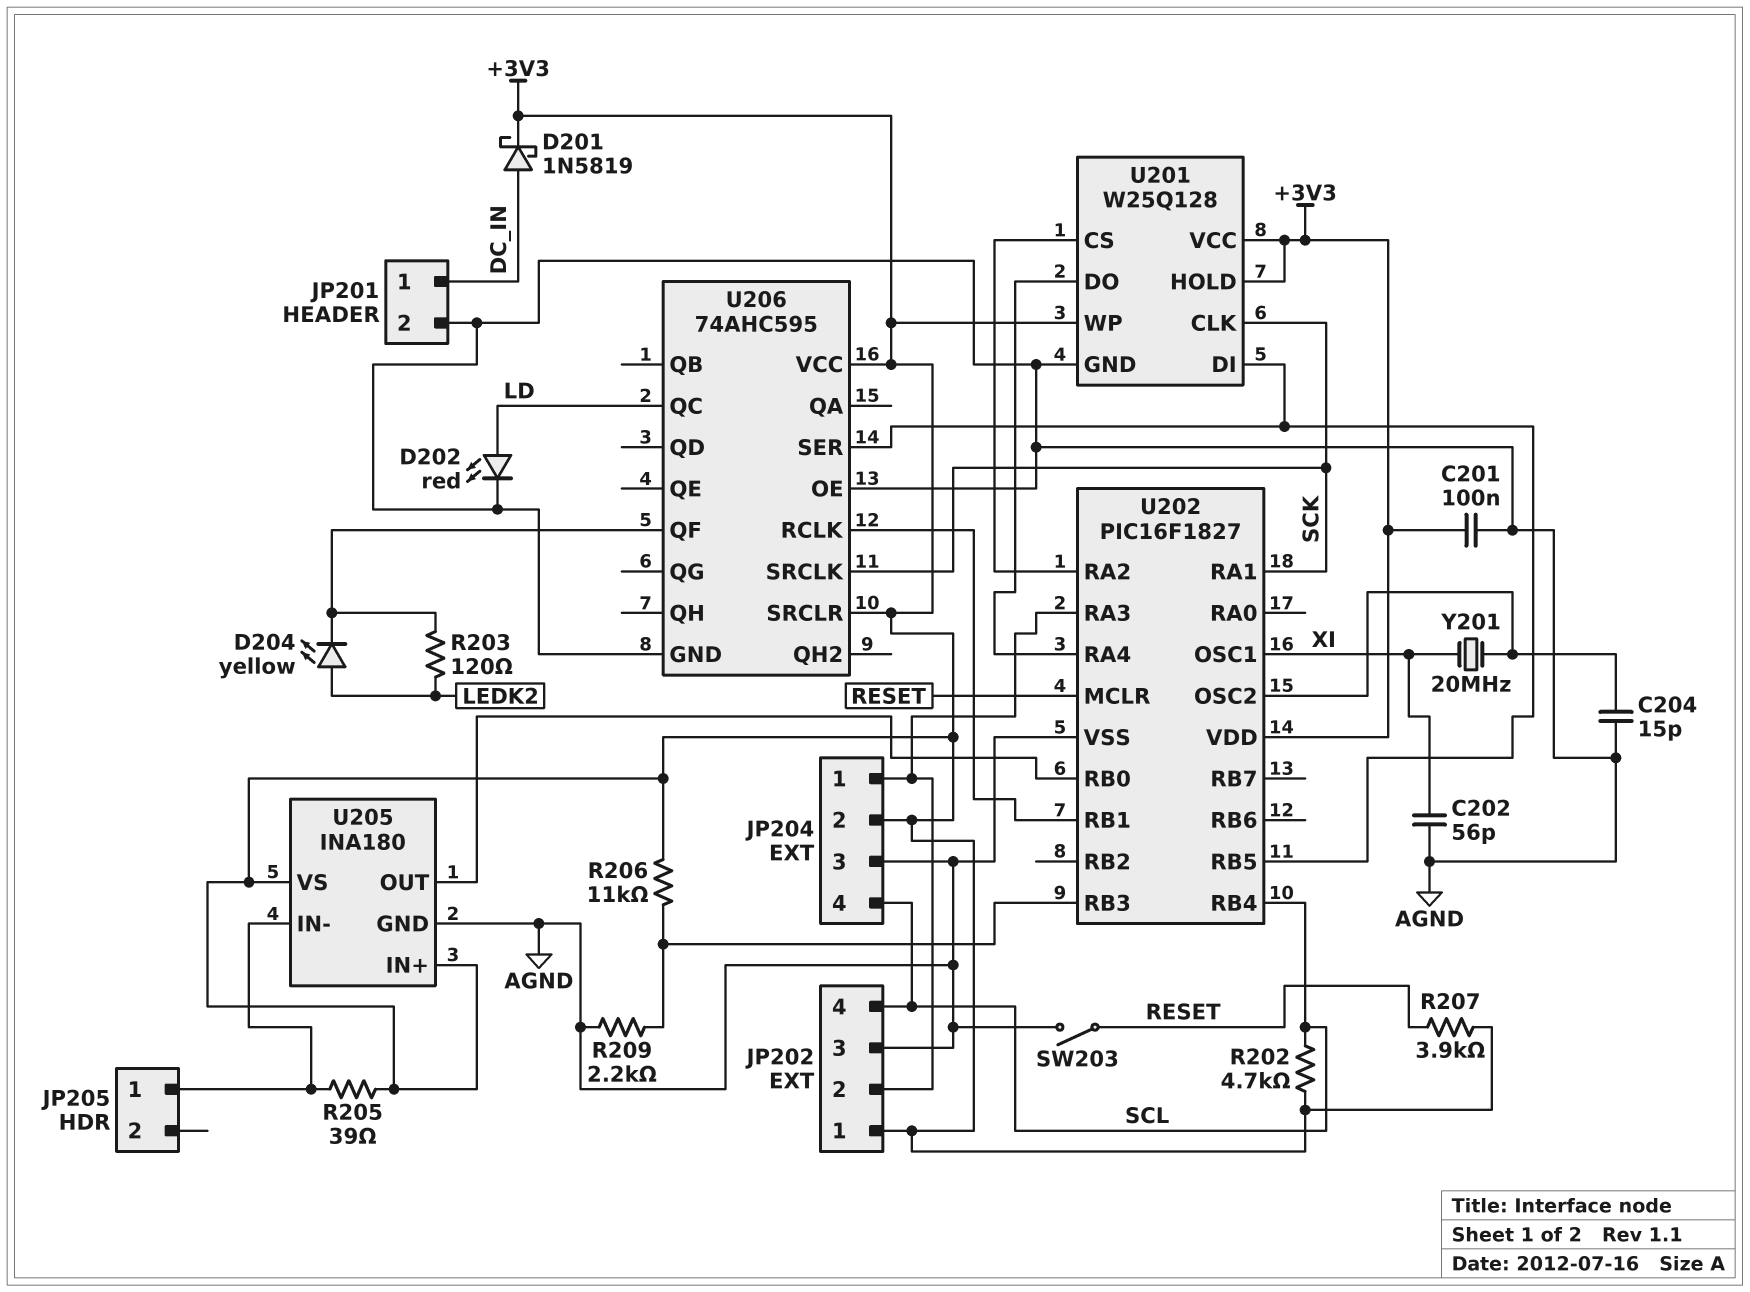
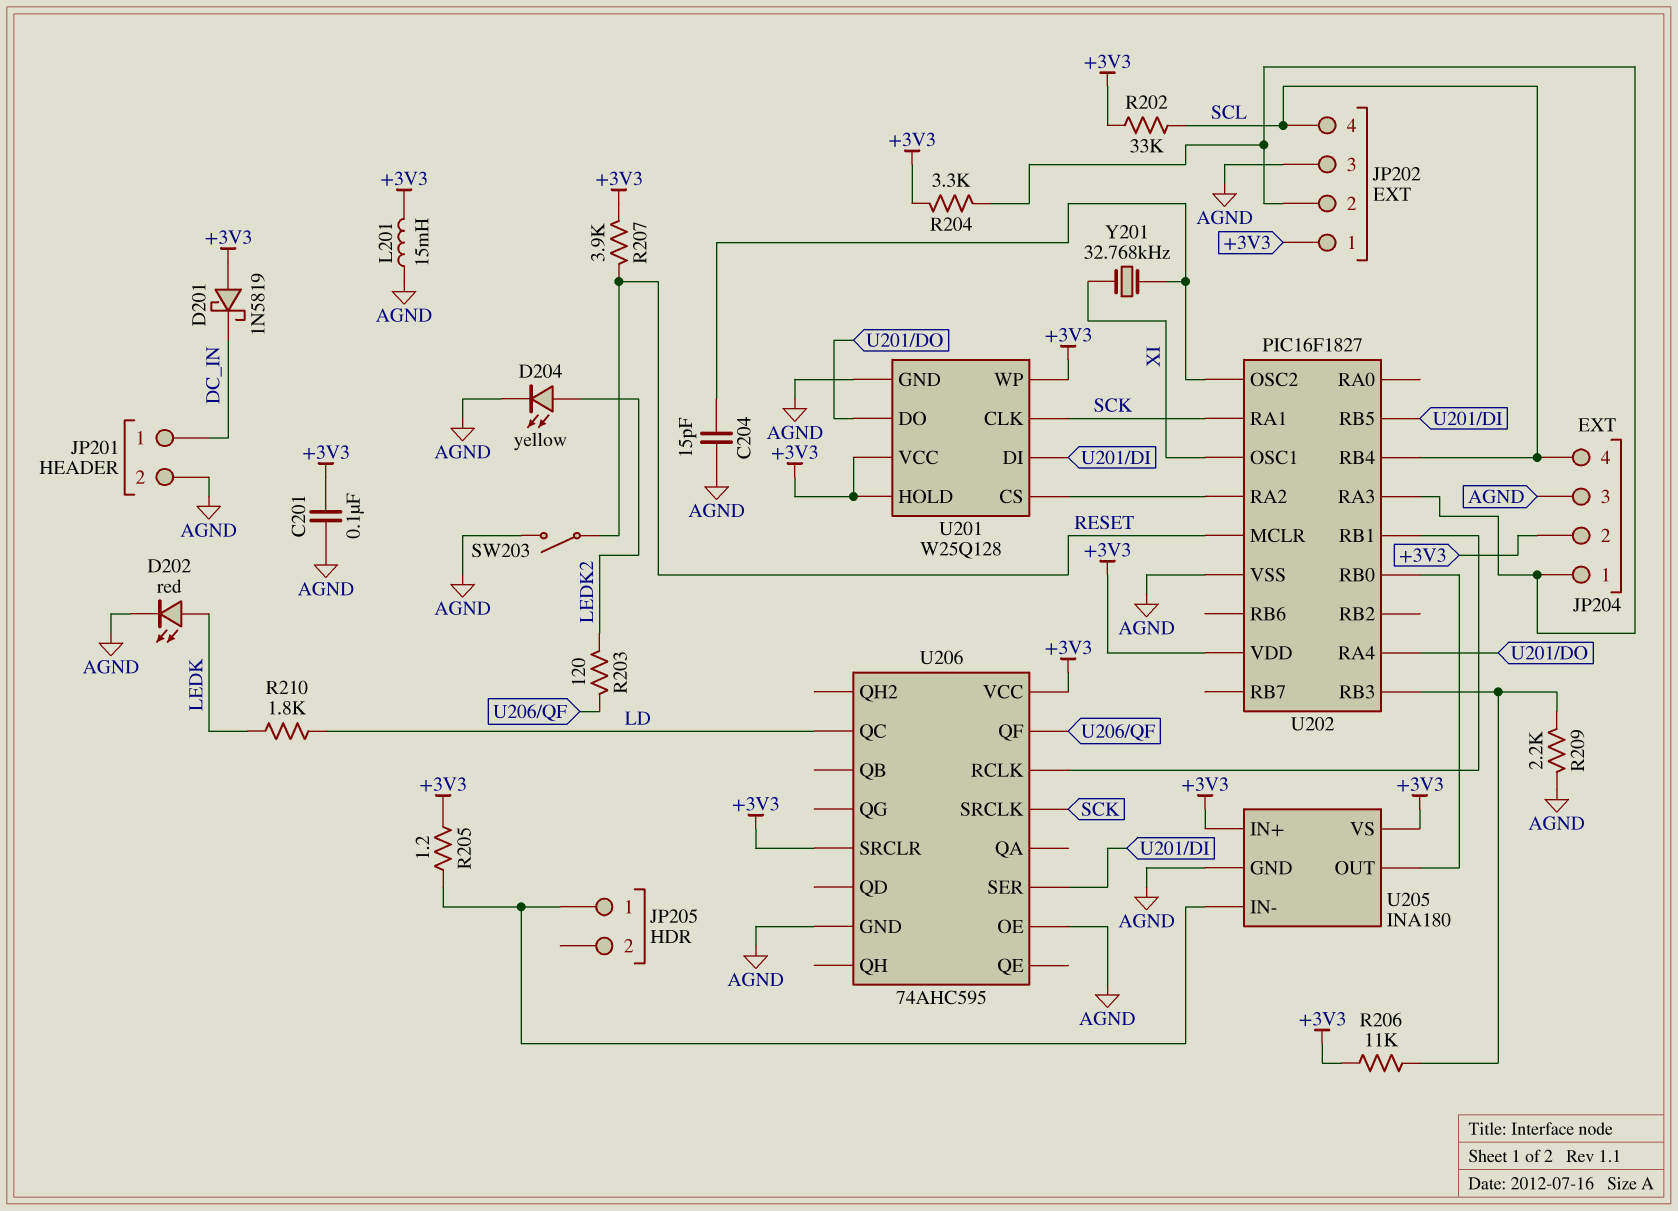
C202: 56pF (AGND, XI) -> none
D201: schottky 1N5819 (A DC_IN, K +3V3) -> schottky 1N5819 (A +3V3, K DC_IN)
D202: LED red (A LD, K AGND) -> LED red (A LEDK, K AGND)
D204: LED yellow (A LEDK2, K U206/QF) -> LED yellow (A LEDK2, K AGND)
L201: none -> 15mH (+3V3, AGND)
R202: 4.7k (+3V3, SCL) -> 33k (+3V3, SCL)
R204: none -> 3.3k (+3V3, JP202/2)
R205: 39 (+3V3, JP205/1) -> 1.2 (+3V3, JP205/1)
R210: none -> 1.8k (LD, LEDK)
Y201: 20MHz (U202/OSC2, XI) -> 32.768kHz (U202/OSC2, XI)

